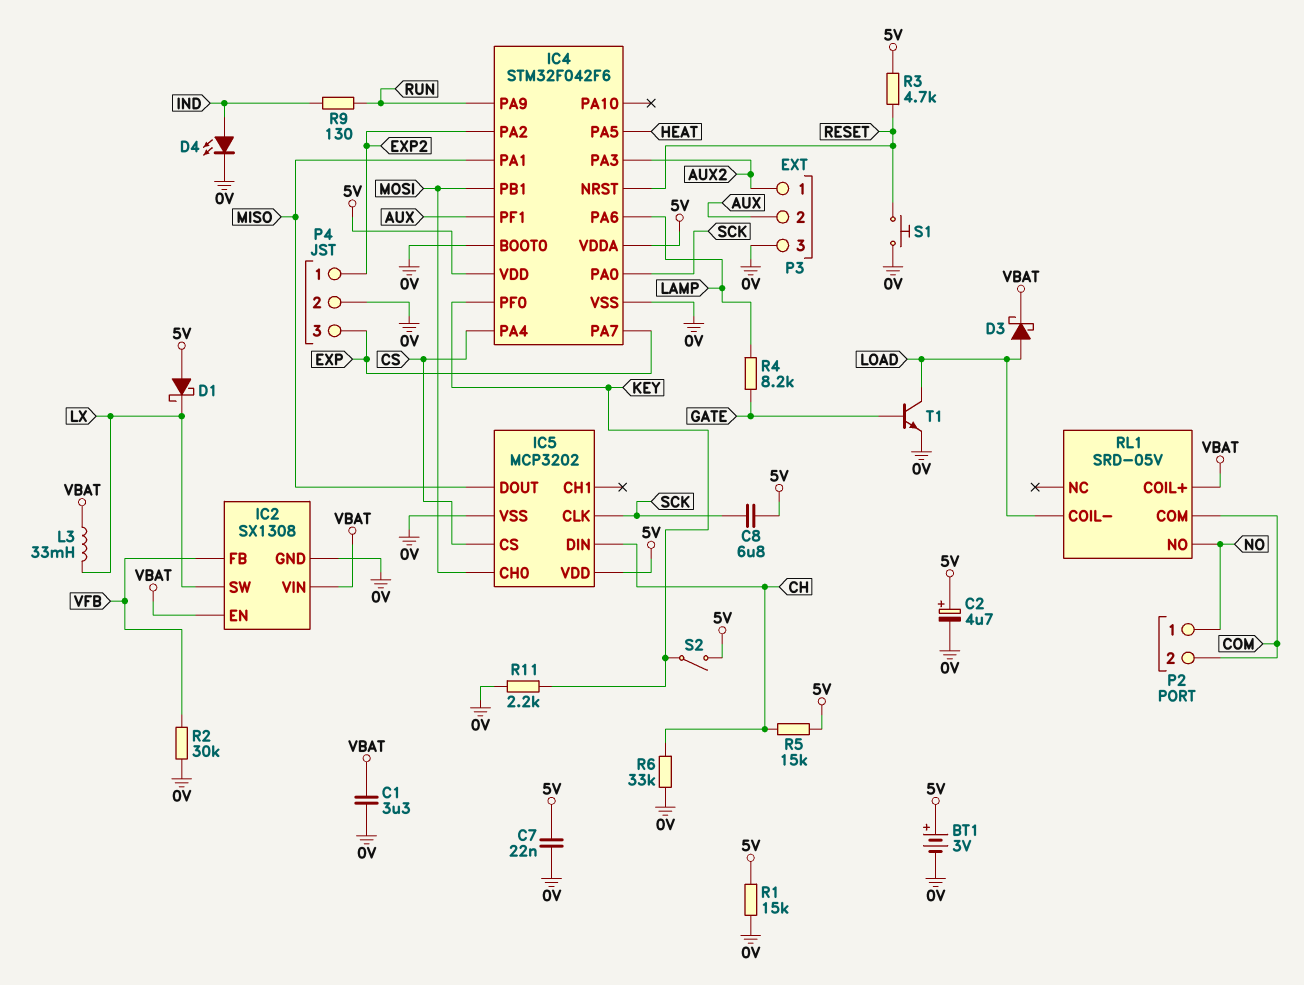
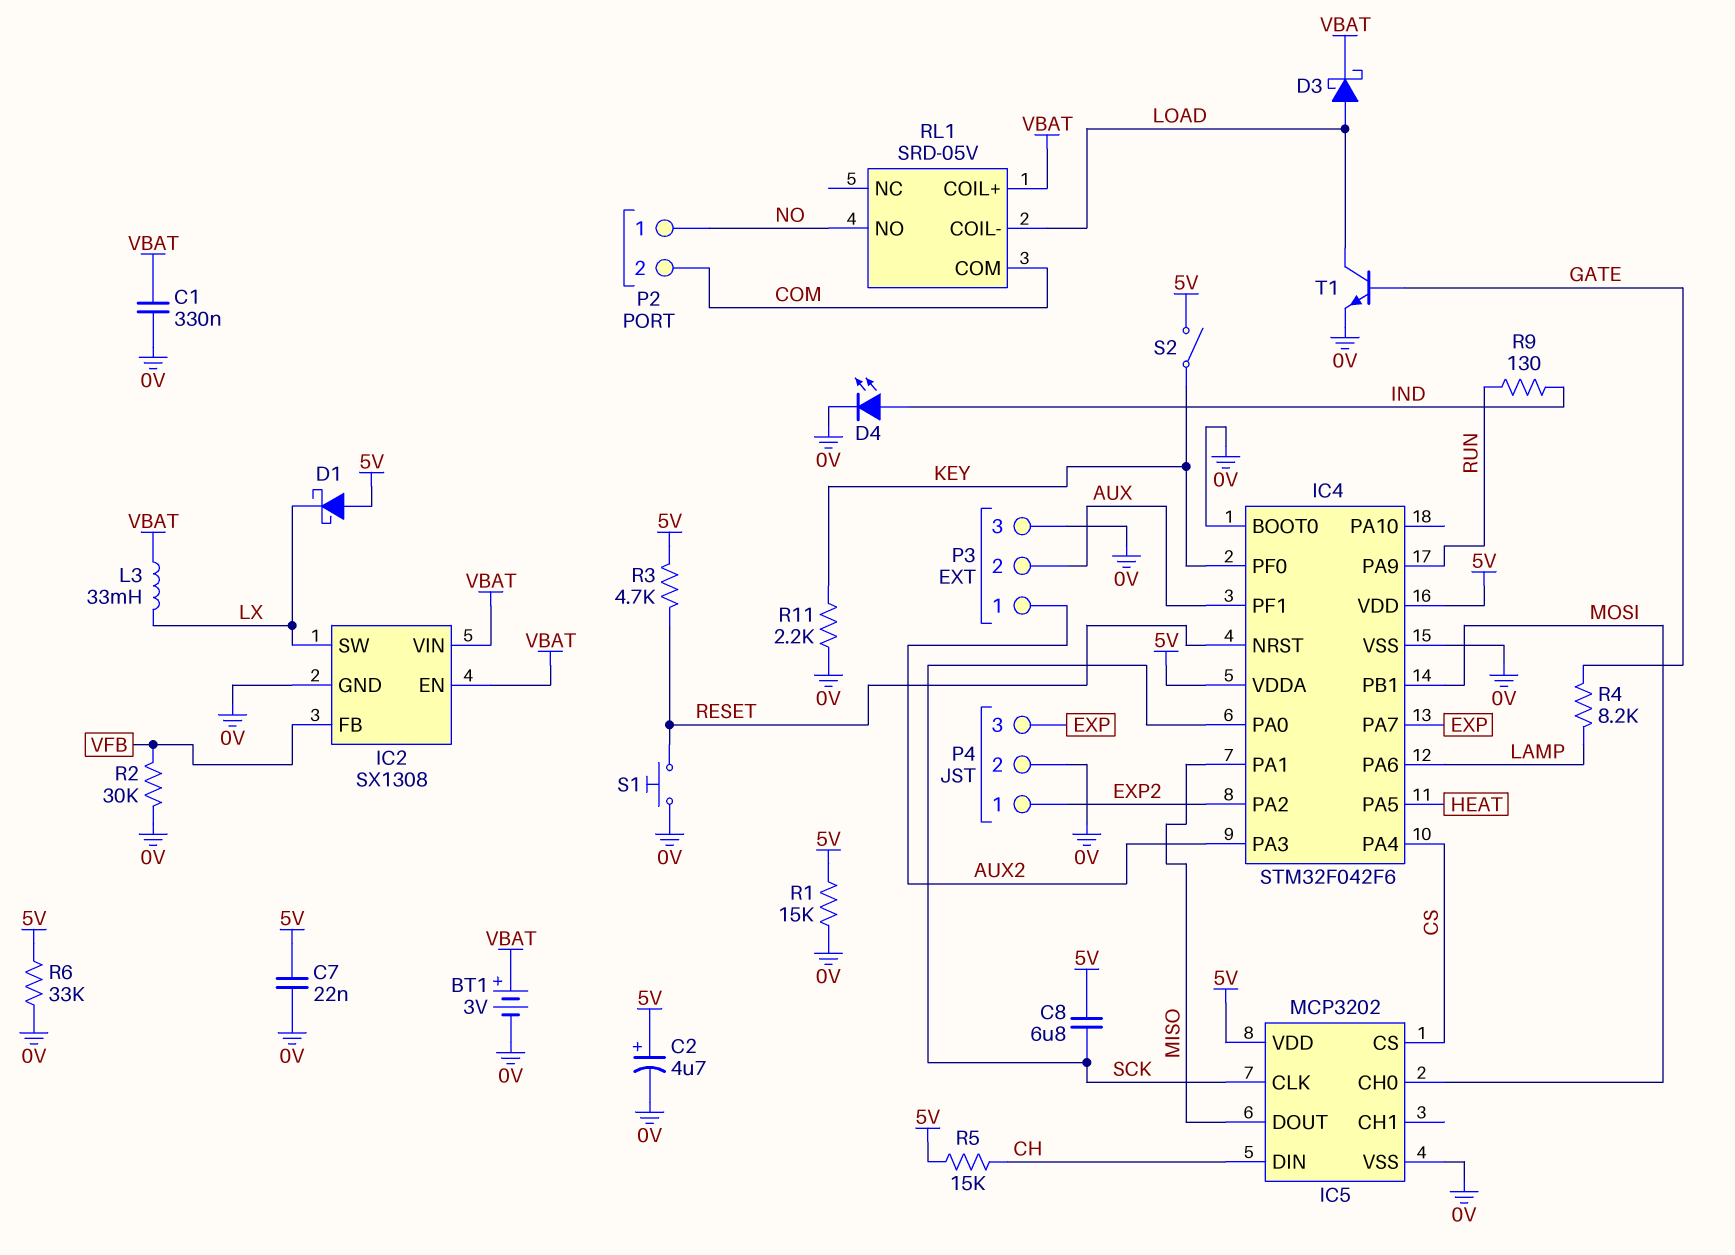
BT1: 3V (plus 5V, minus 0V) -> 3V (plus VBAT, minus 0V)
C1: 3.3uF (0V, VBAT) -> 330nF (0V, VBAT)
R6: 33k (0V, CH) -> 33k (0V, 5V)

